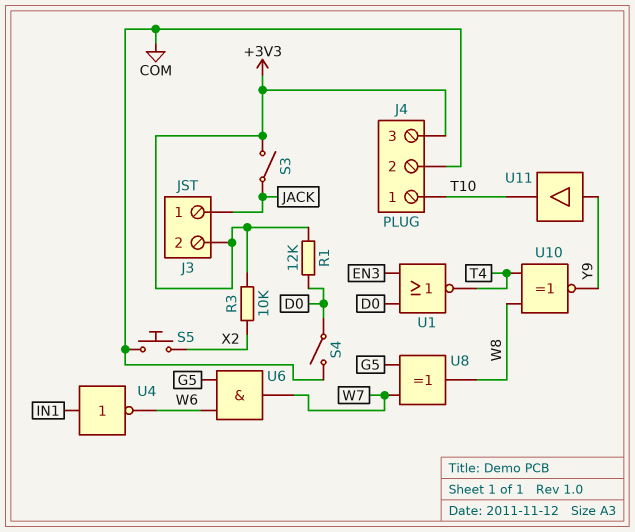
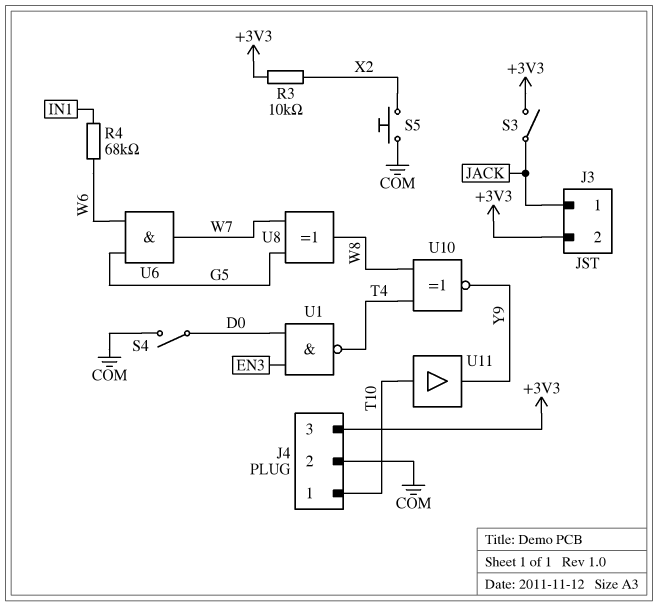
R1: 12k (+3V3, D0) -> none
R4: none -> 68k (IN1, W6)
U1: NOR (in D0, in EN3, out T4) -> NAND (in D0, in EN3, out T4)
U4: NOT (in IN1, out W6) -> none
U11: buffer (in Y9, out T10) -> buffer (in T10, out Y9)

